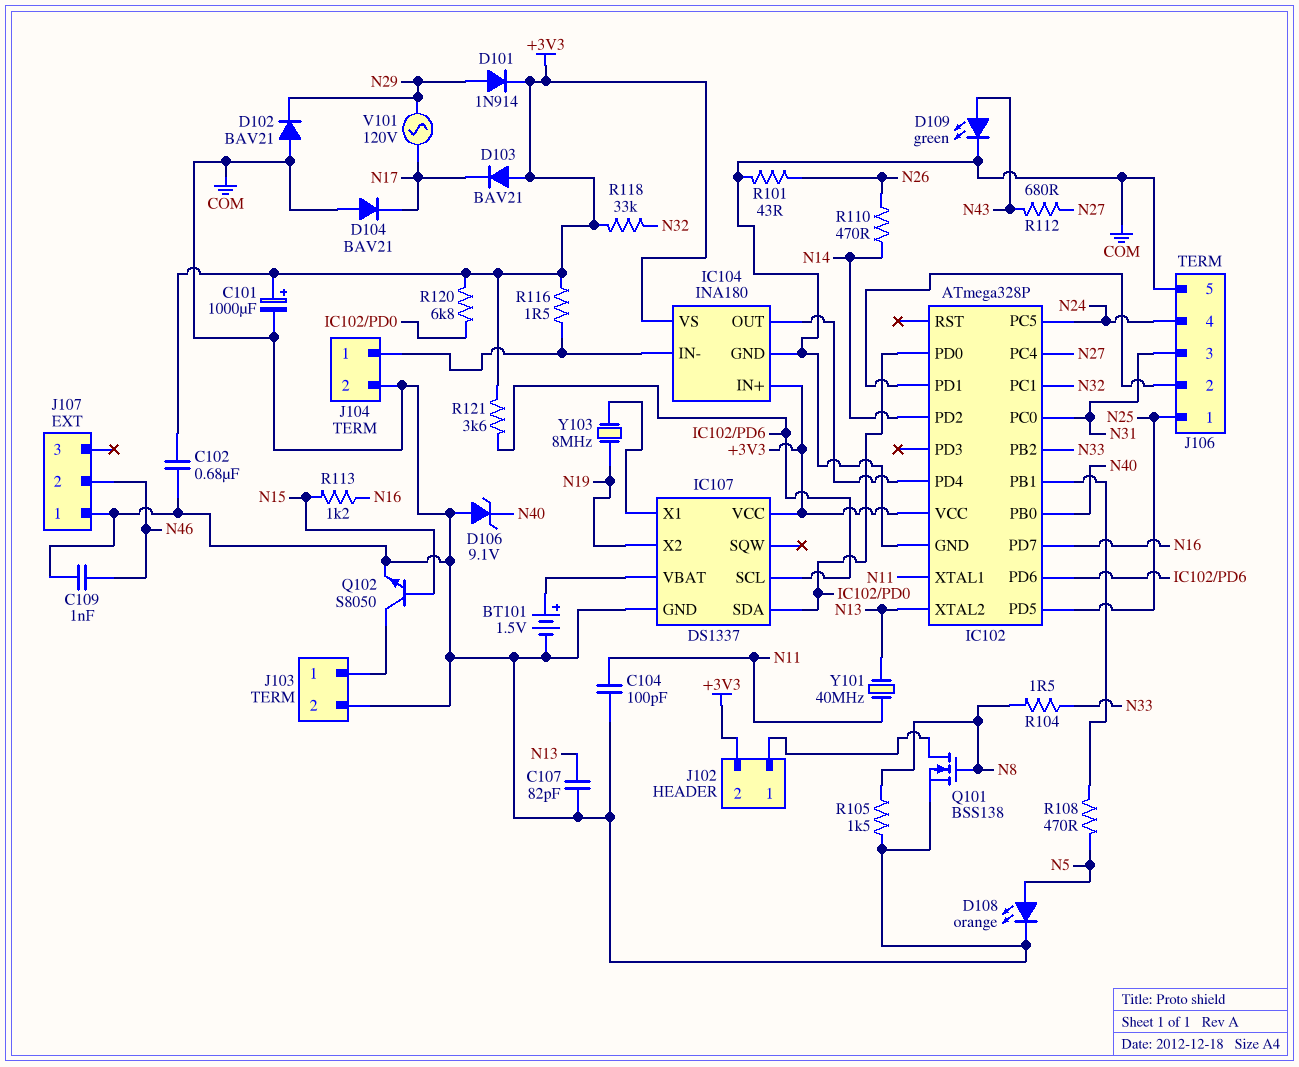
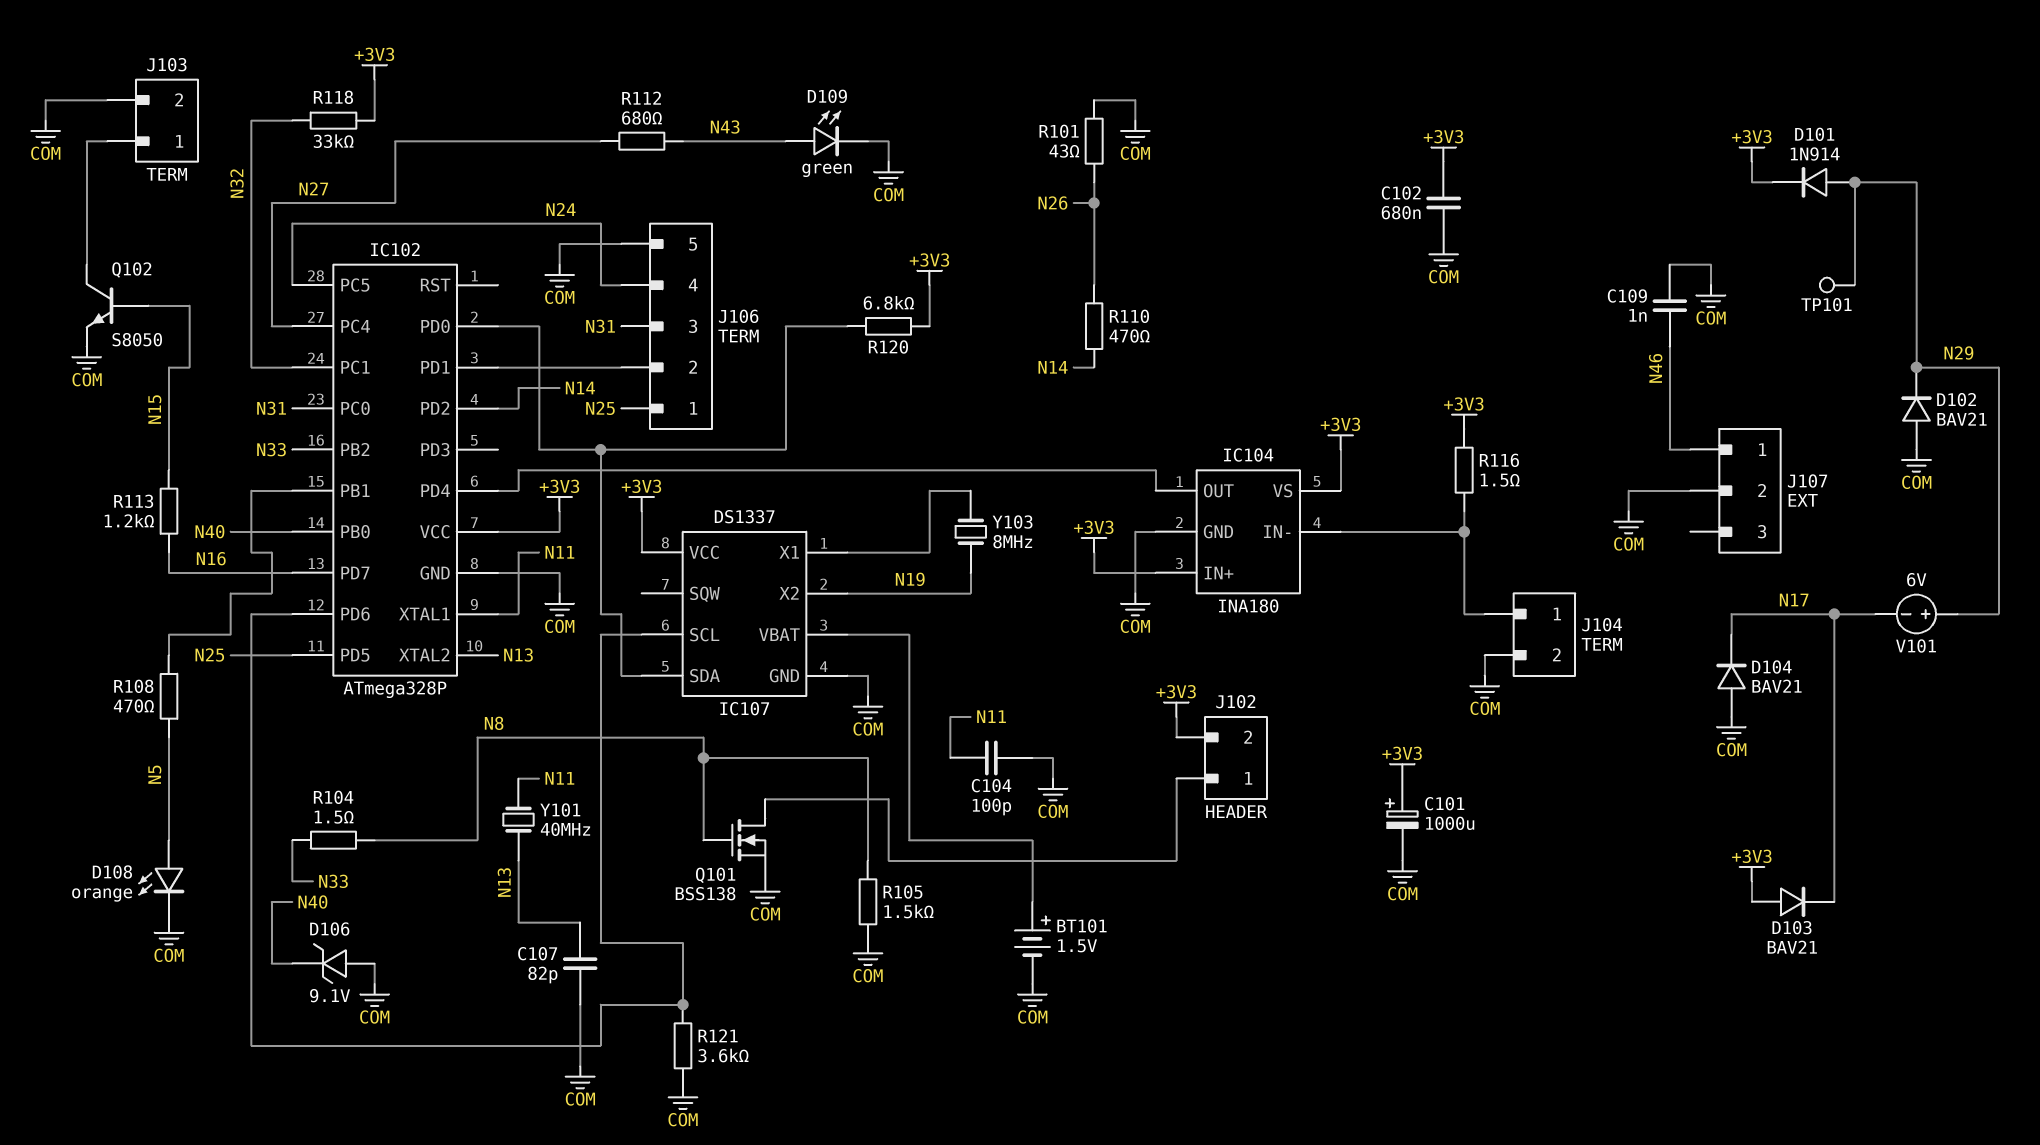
J107 pin 1: COM -> N46
J107 pin 2: N46 -> COM
R121: 3.6k (+3V3, IC102/PD6) -> 3.6k (COM, IC102/PD6)
TP101: none -> test point (N29)
V101: AC 120V (N17, N29) -> 6V (plus N29, minus N17)

